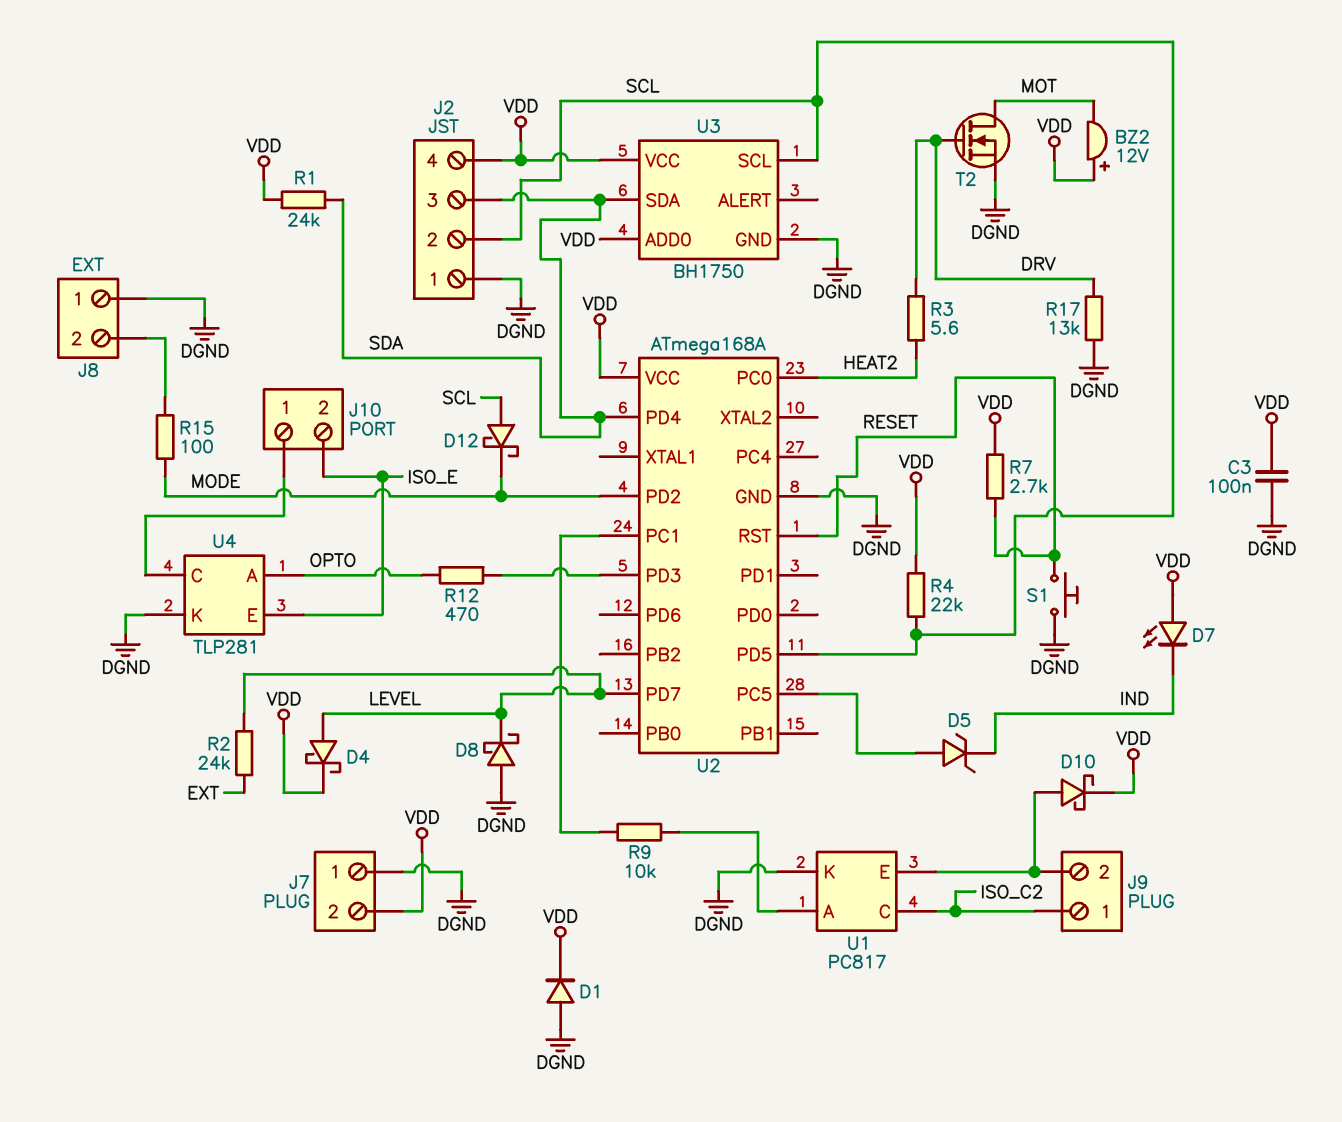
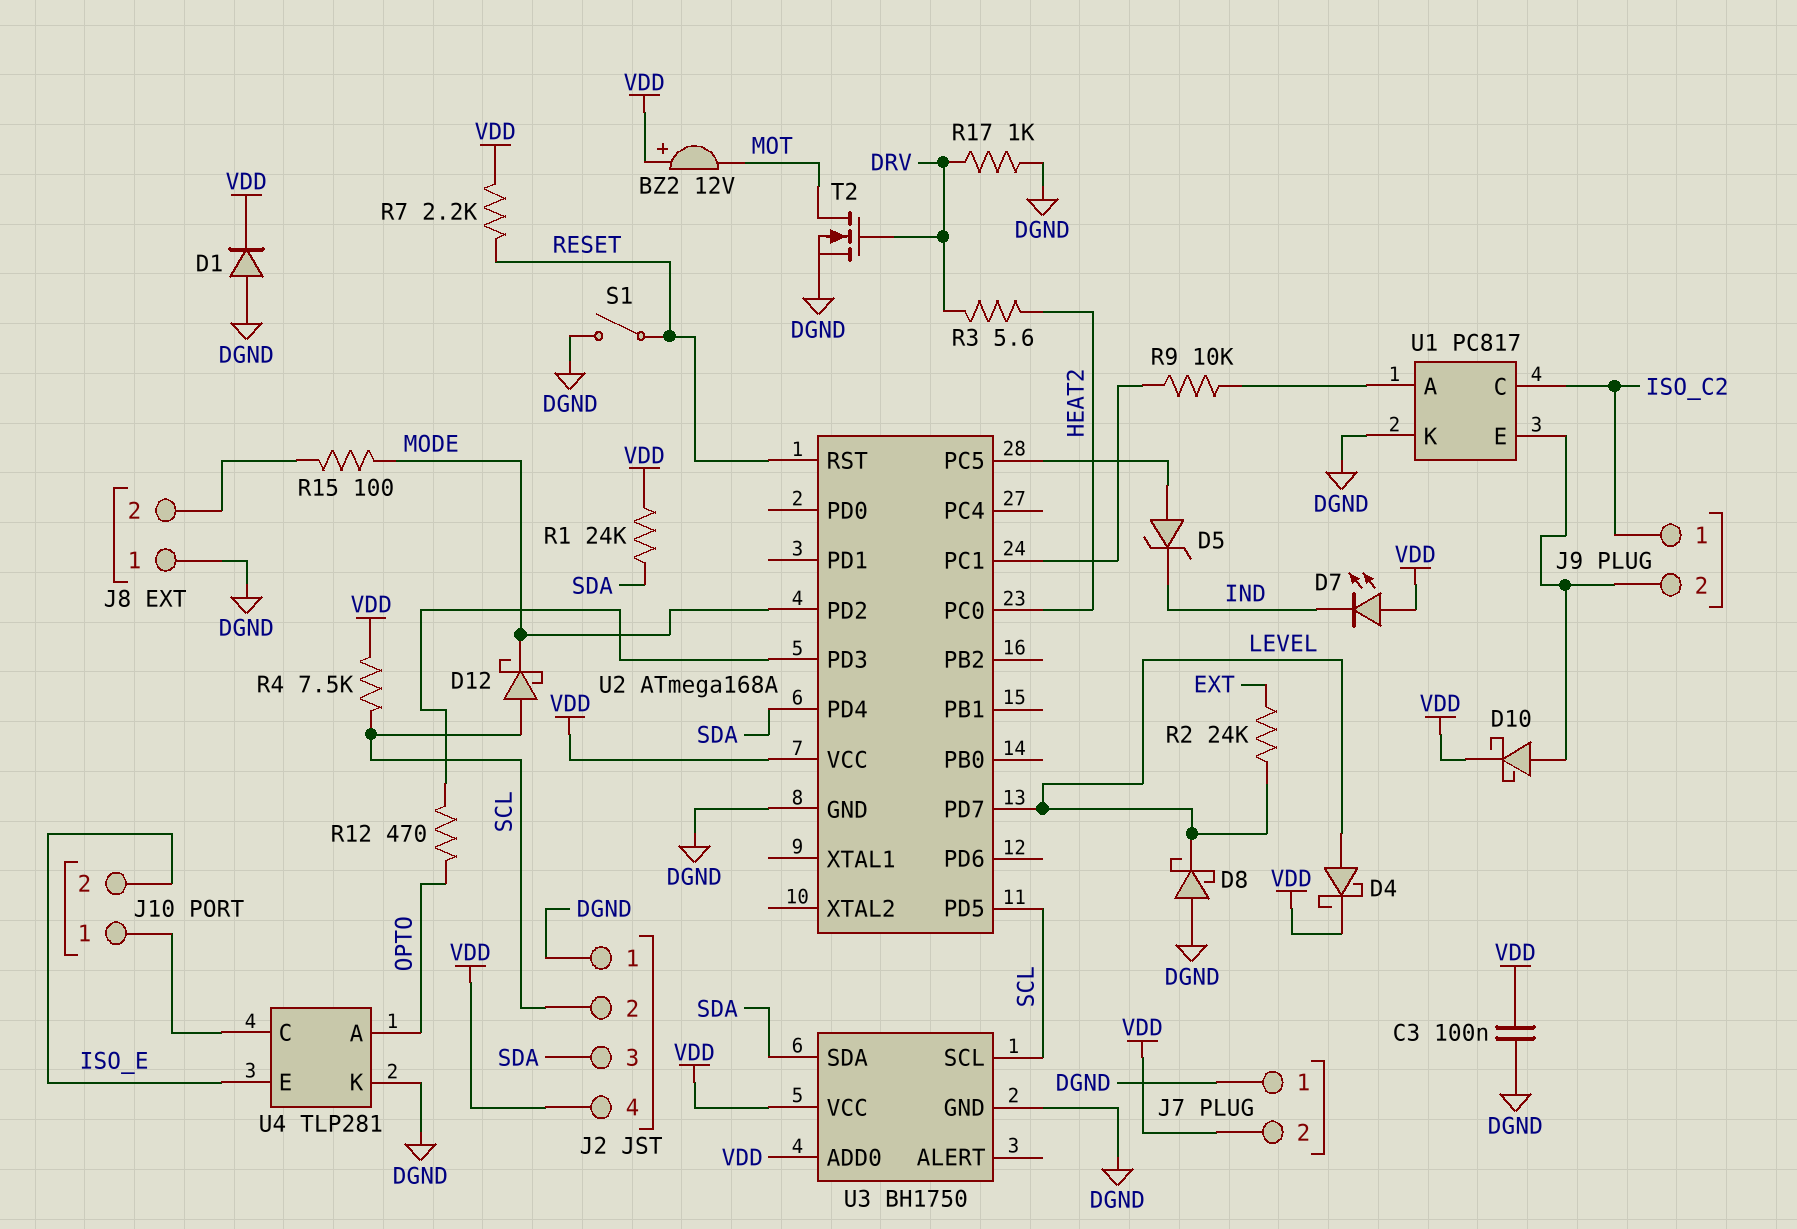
R4: 22k (SCL, VDD) -> 7.5k (SCL, VDD)
R7: 2.7k (RESET, VDD) -> 2.2k (RESET, VDD)
R17: 13k (DGND, DRV) -> 1k (DGND, DRV)
S1: button (DGND, RESET) -> switch (DGND, RESET)

